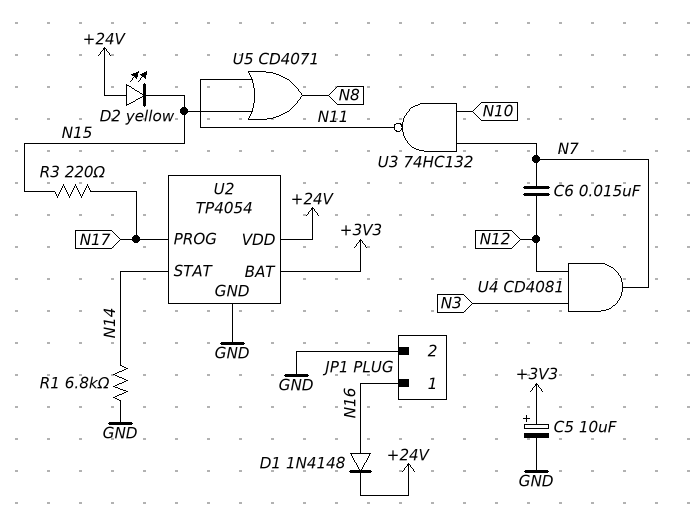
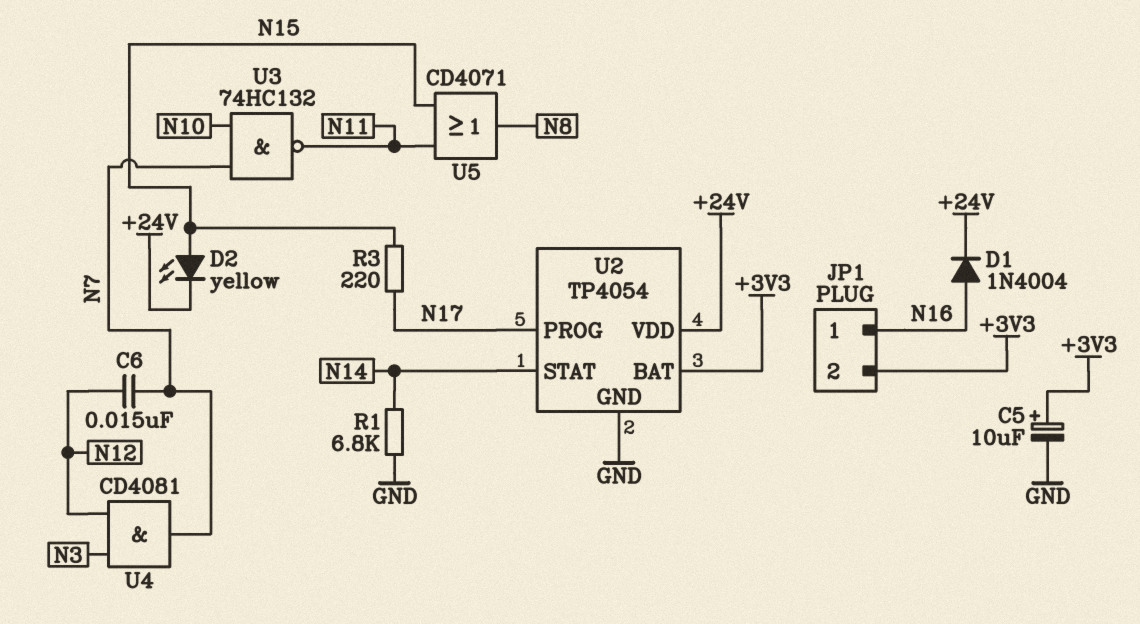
D1: diode 1N4148 (A N16, K +24V) -> diode 1N4004 (A N16, K +24V)
D2: LED yellow (A +24V, K N15) -> LED yellow (A N15, K +24V)
JP1 pin 2: GND -> +3V3

